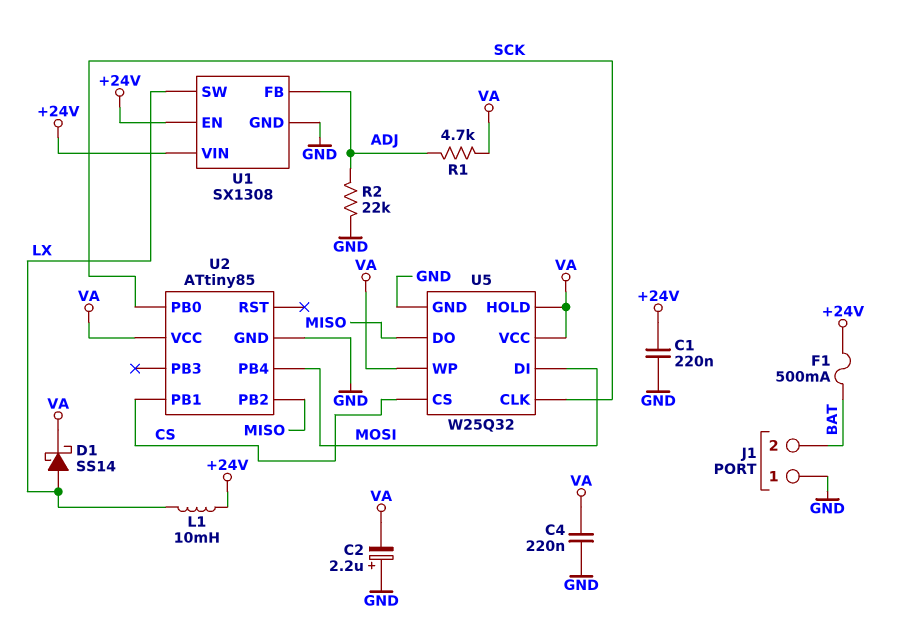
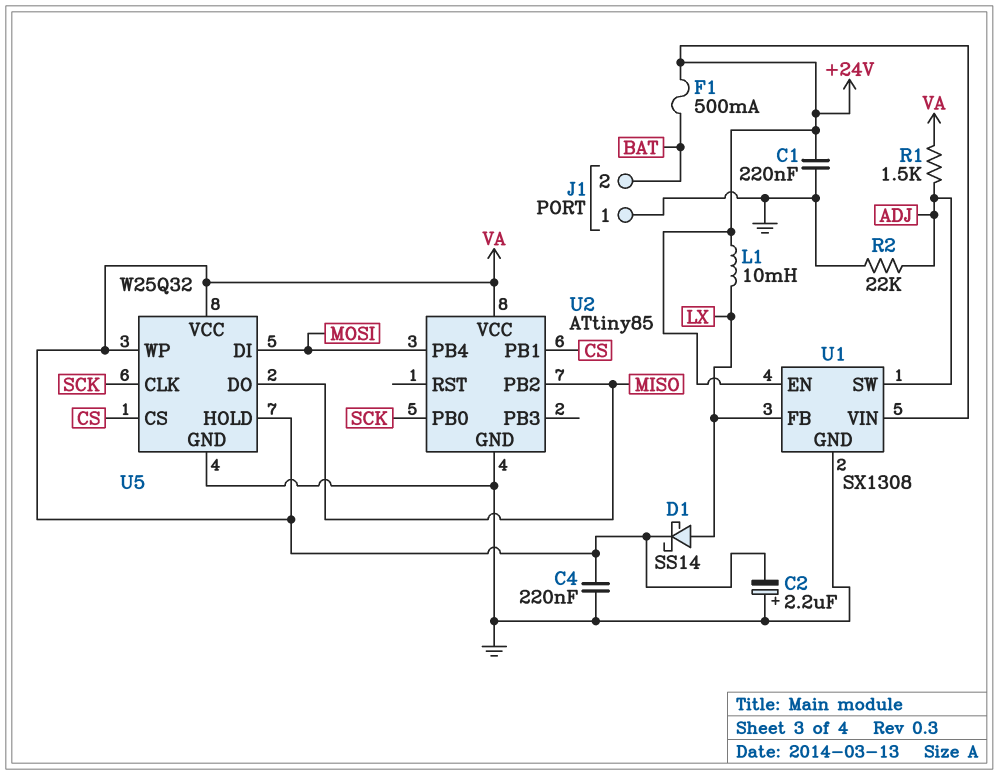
R1: 4.7k (ADJ, VA) -> 1.5k (ADJ, VA)
U1 pin FB: ADJ -> LX
U1 pin SW: LX -> ADJ

